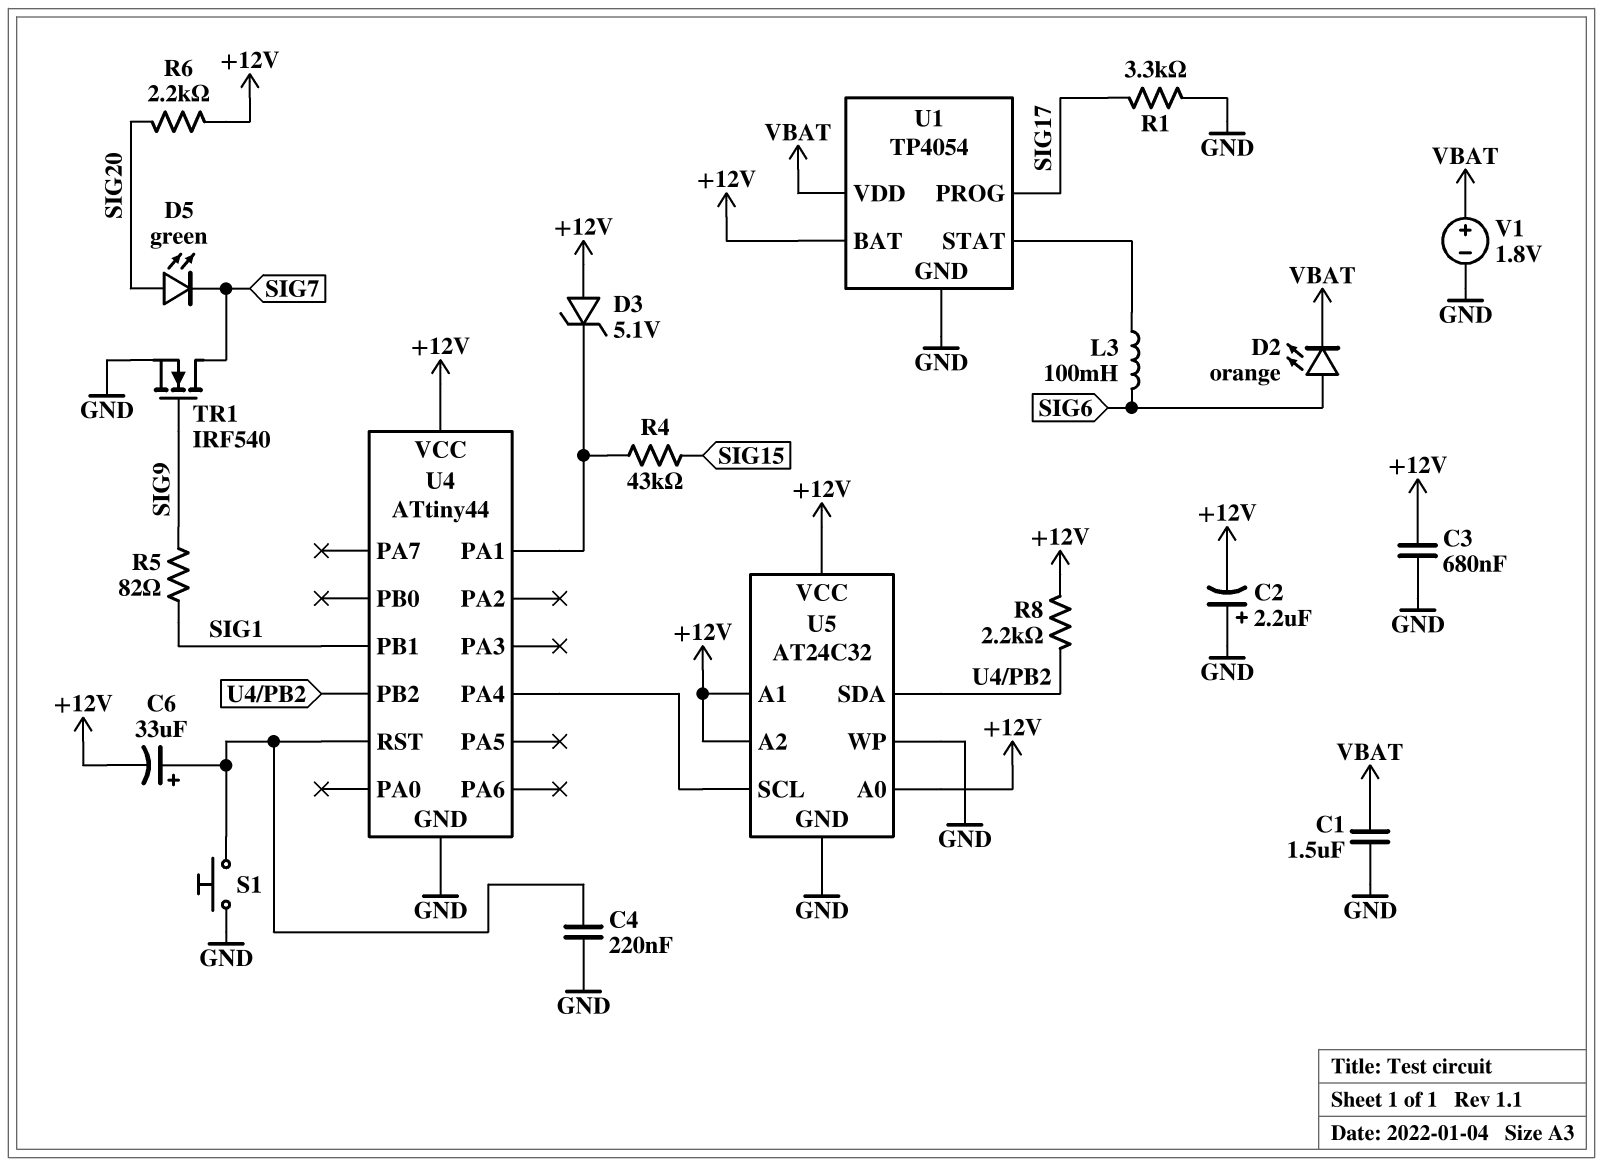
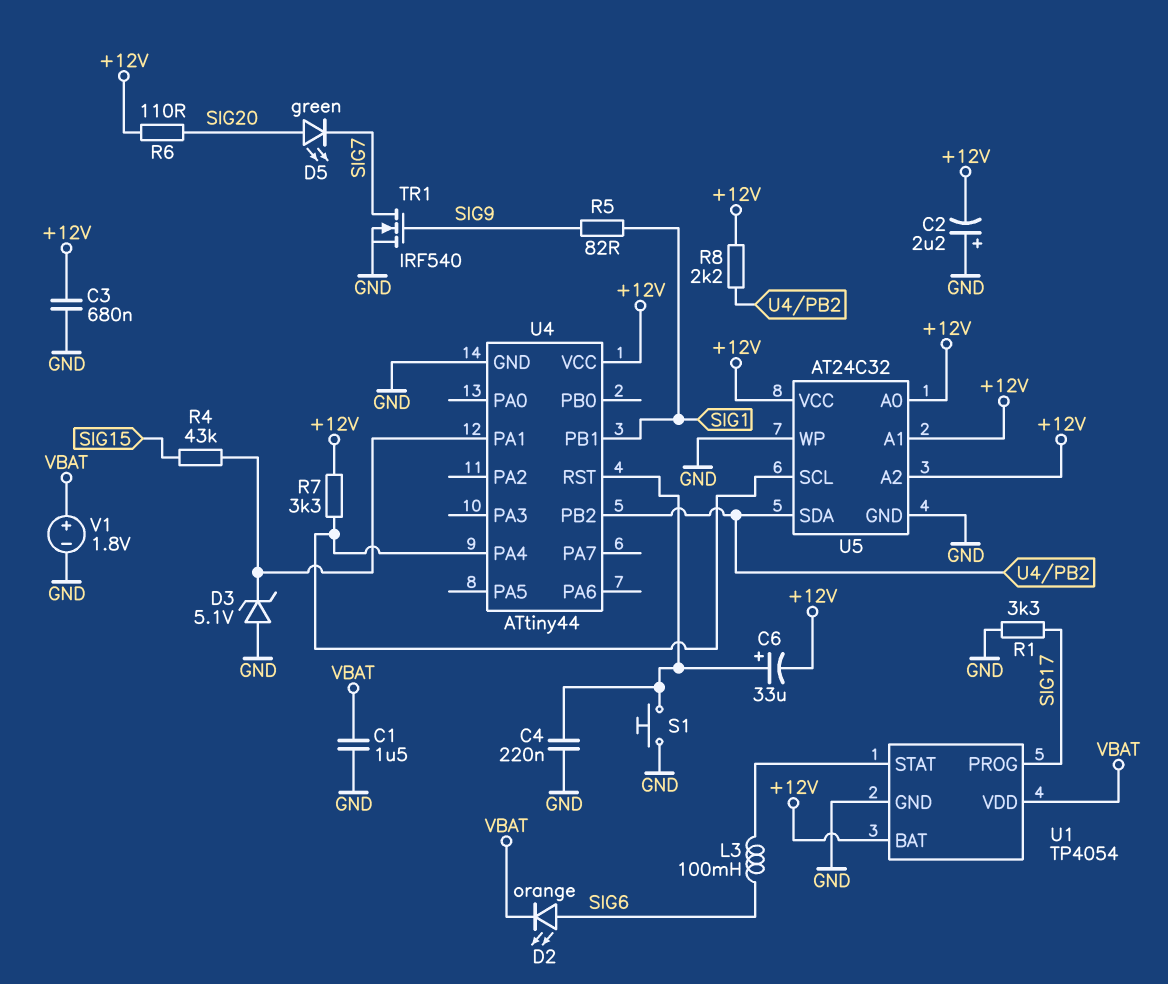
D3: zener 5.1V (A +12V, K U4/PA1) -> zener 5.1V (A GND, K U4/PA1)
R6: 2.2k (+12V, SIG20) -> 110 (+12V, SIG20)
R7: none -> 3.3k (+12V, U4/PA4)

